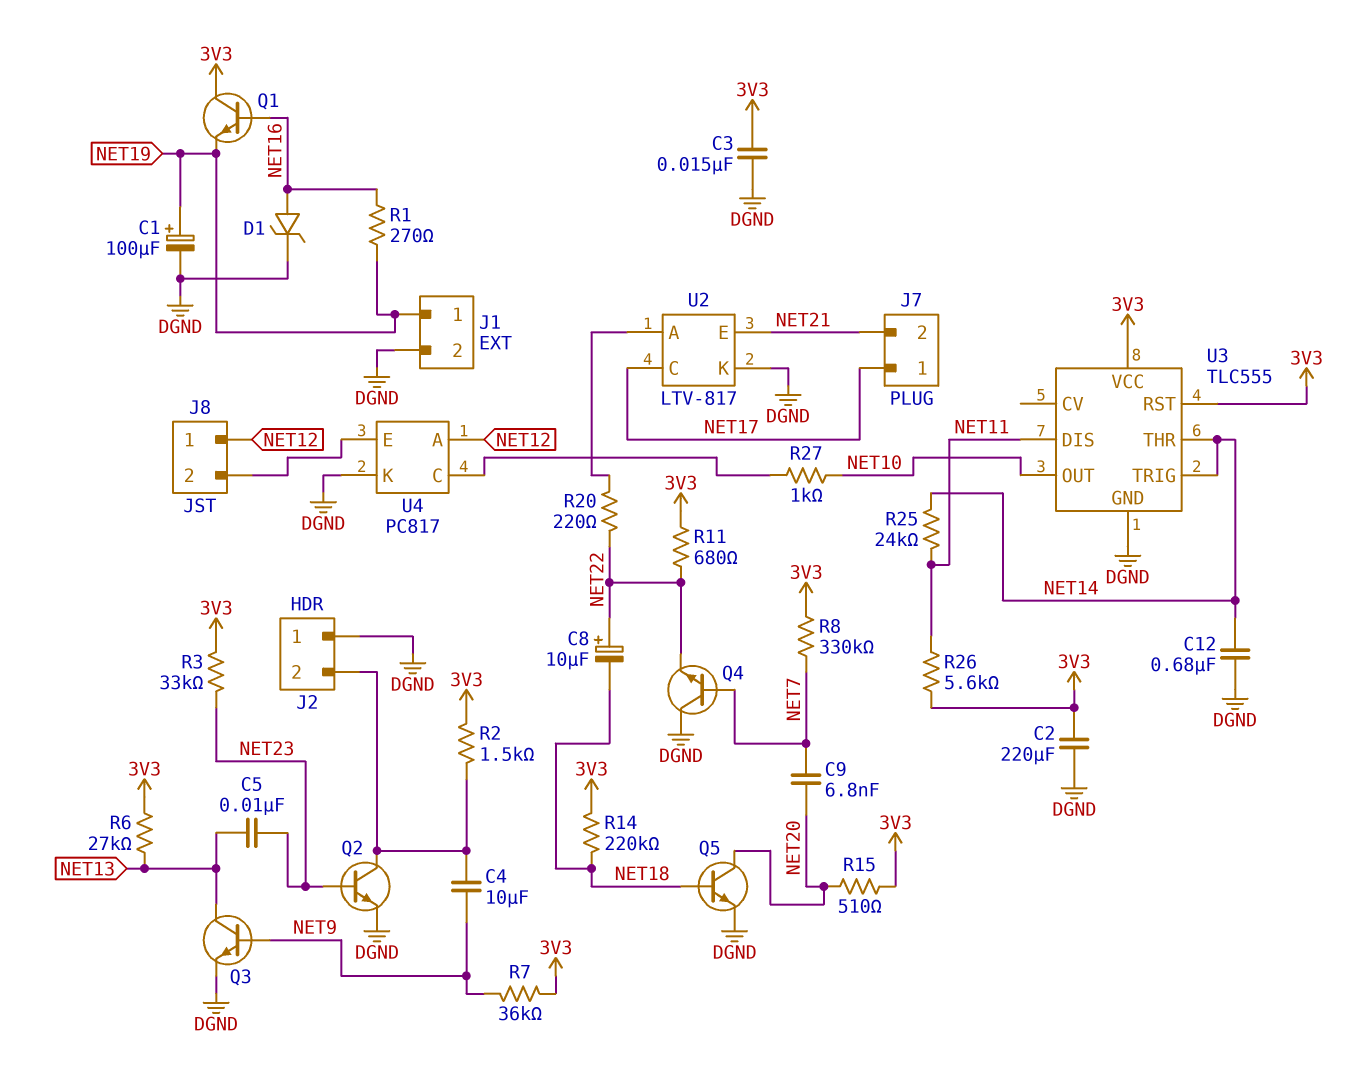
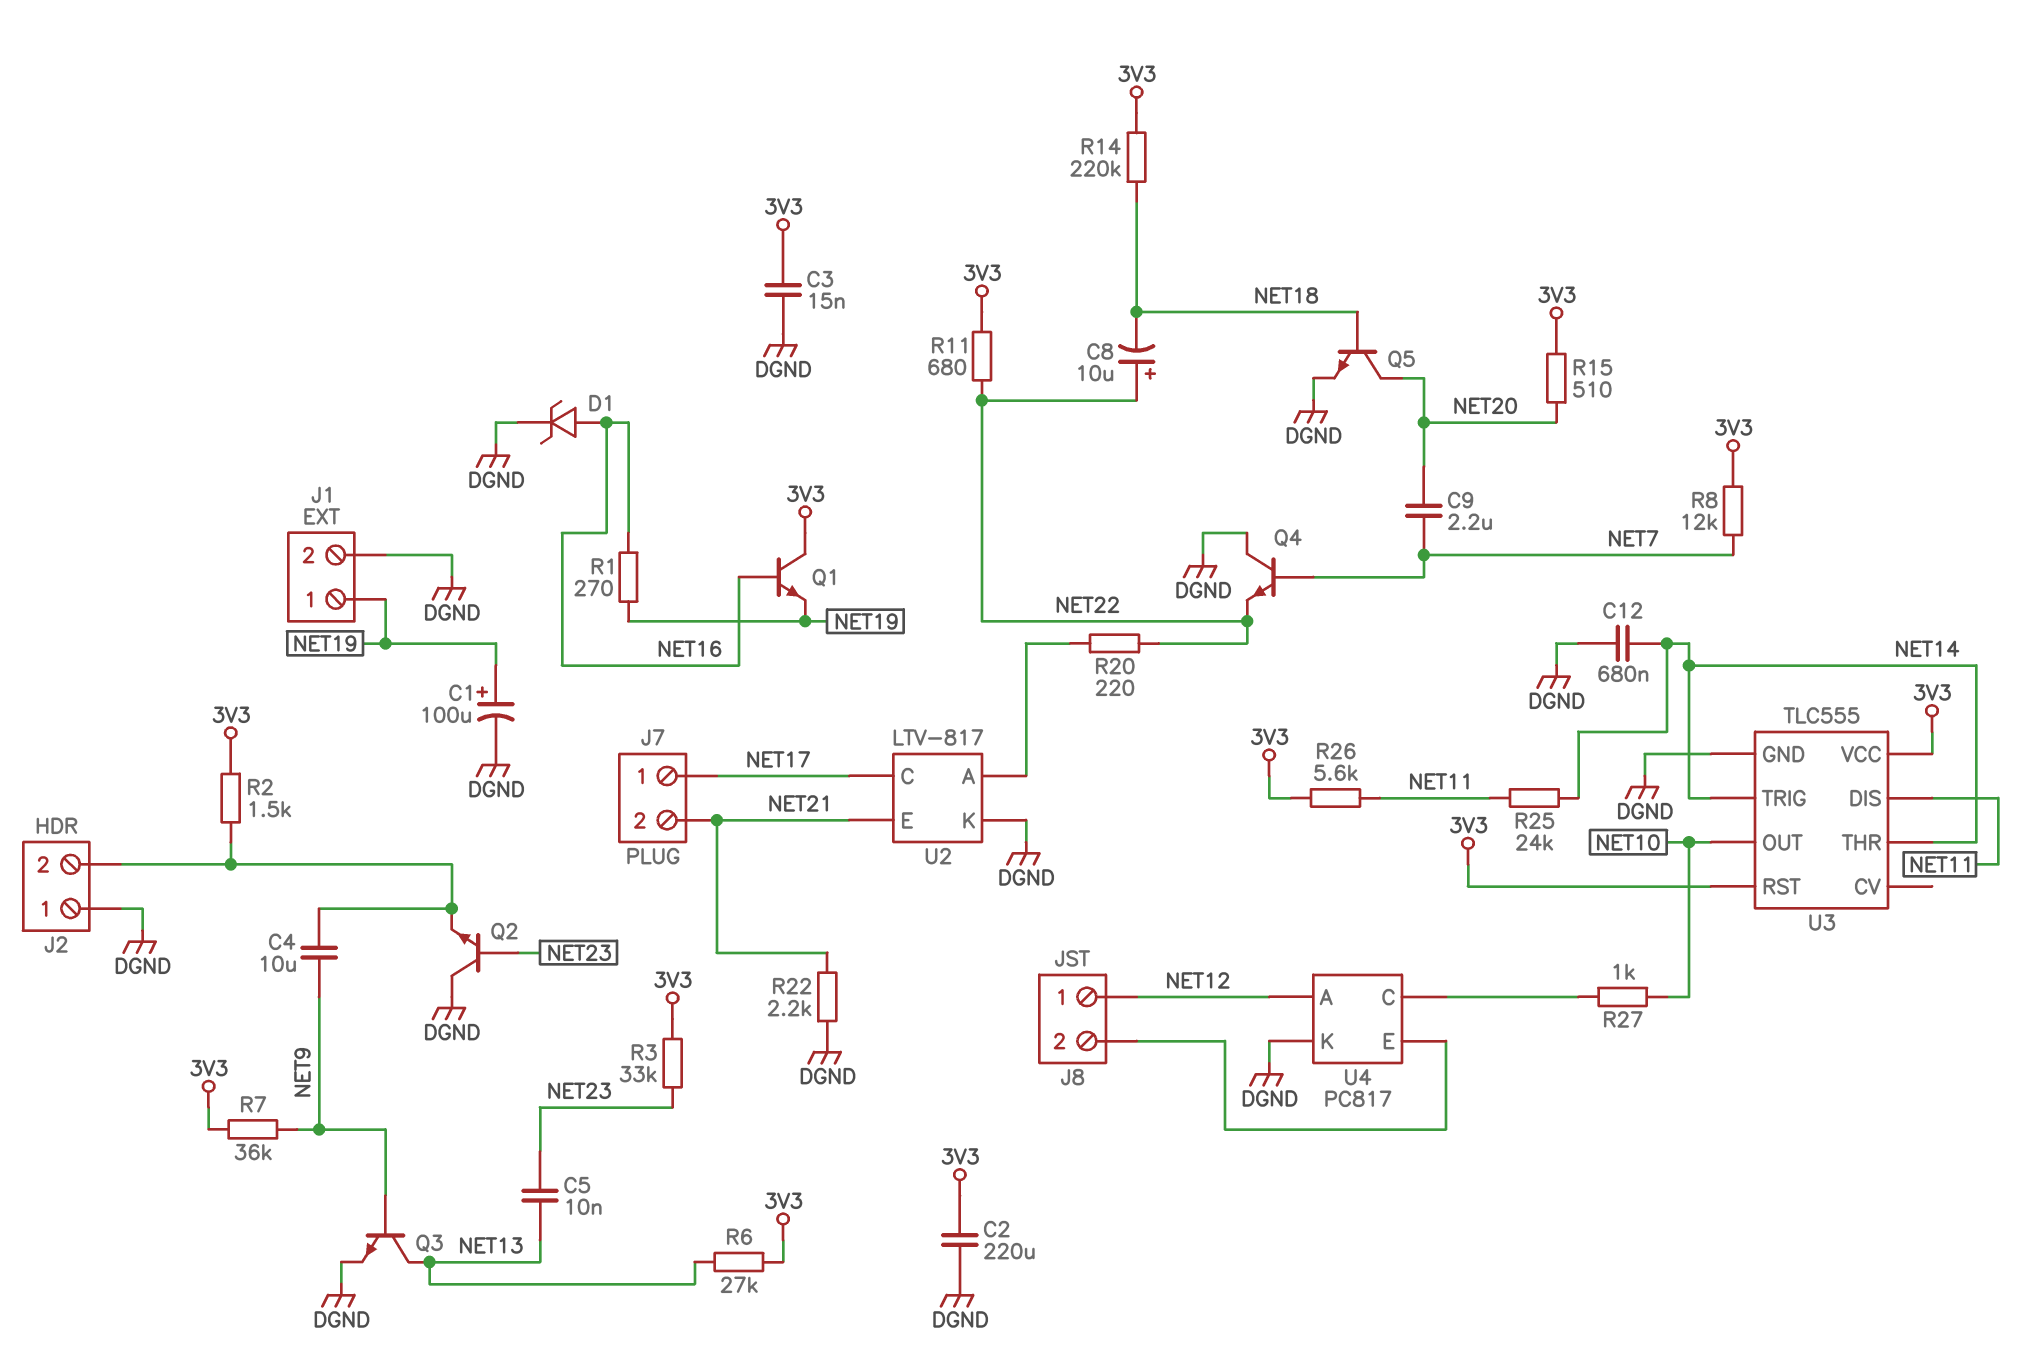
C9: 6.8nF (NET7, NET20) -> 2.2uF (NET7, NET20)
Q2: NPN (B NET23, C J2/2, E DGND) -> NPN (B NET23, C DGND, E J2/2)
R8: 330k (3V3, NET7) -> 12k (3V3, NET7)
R22: none -> 2.2k (DGND, NET21)

